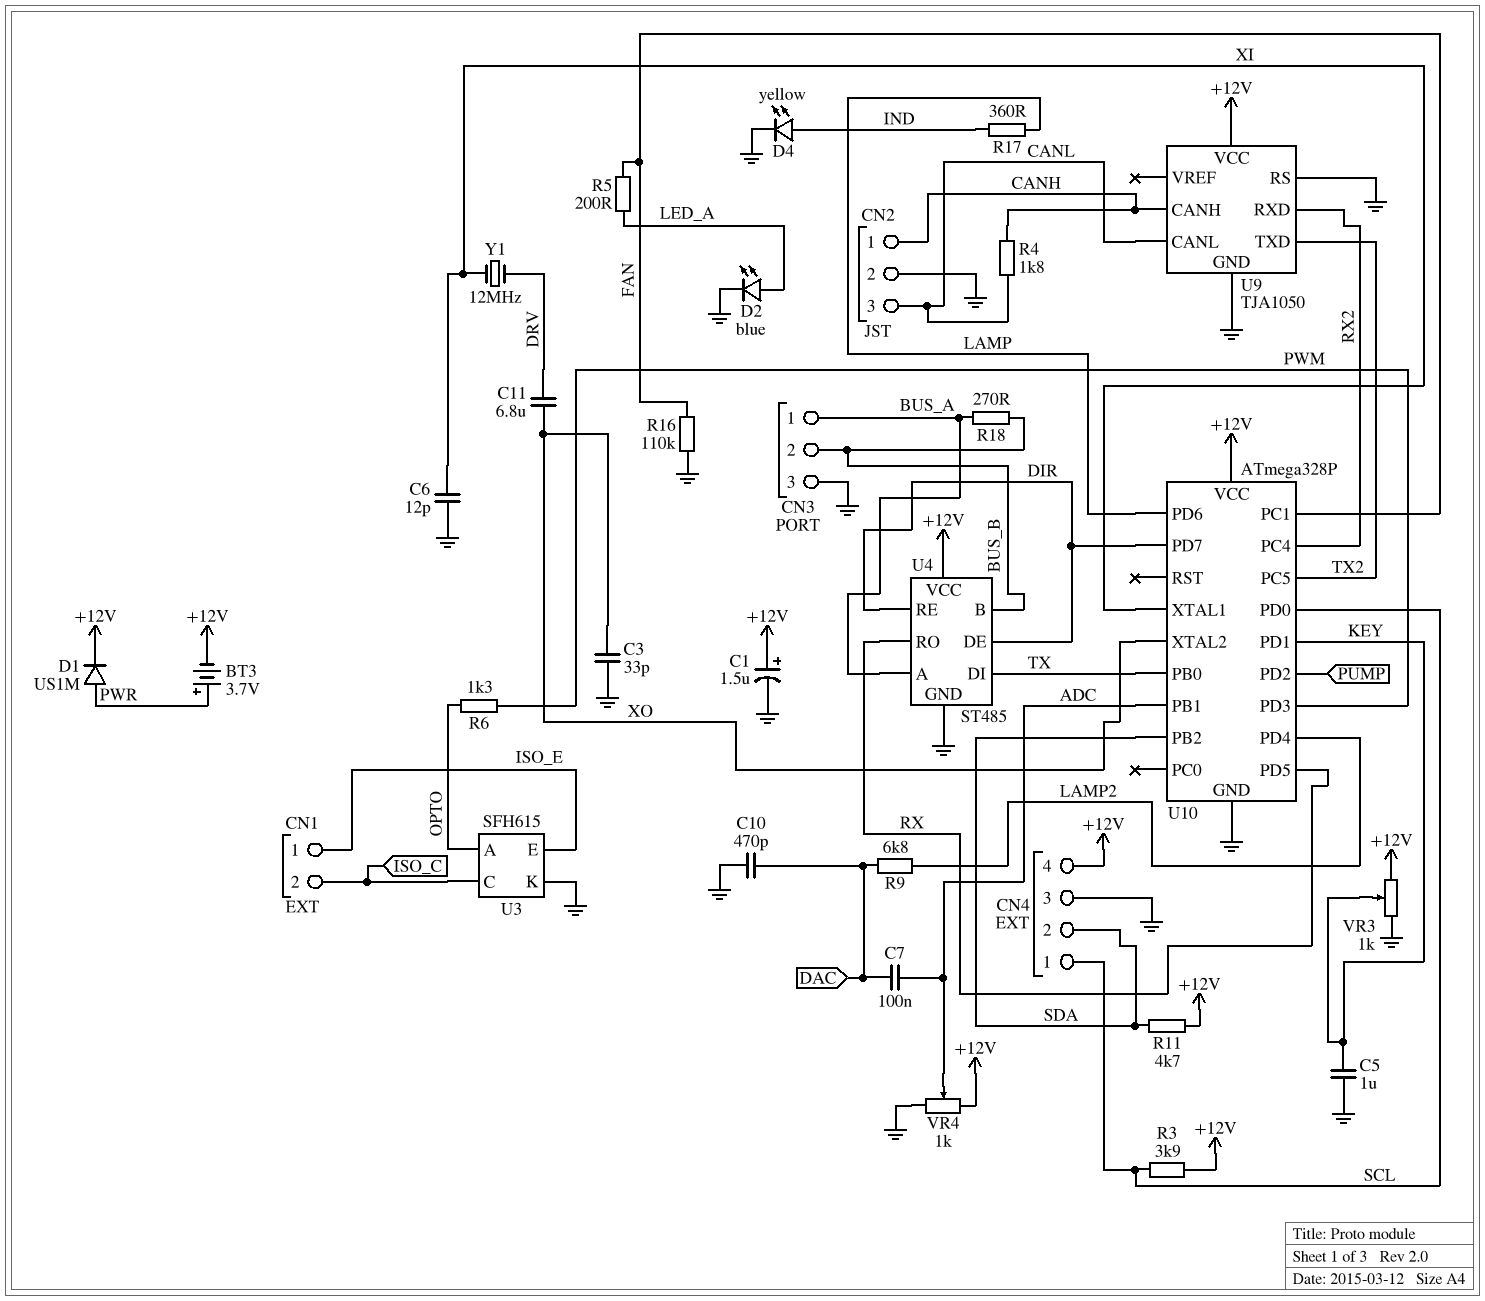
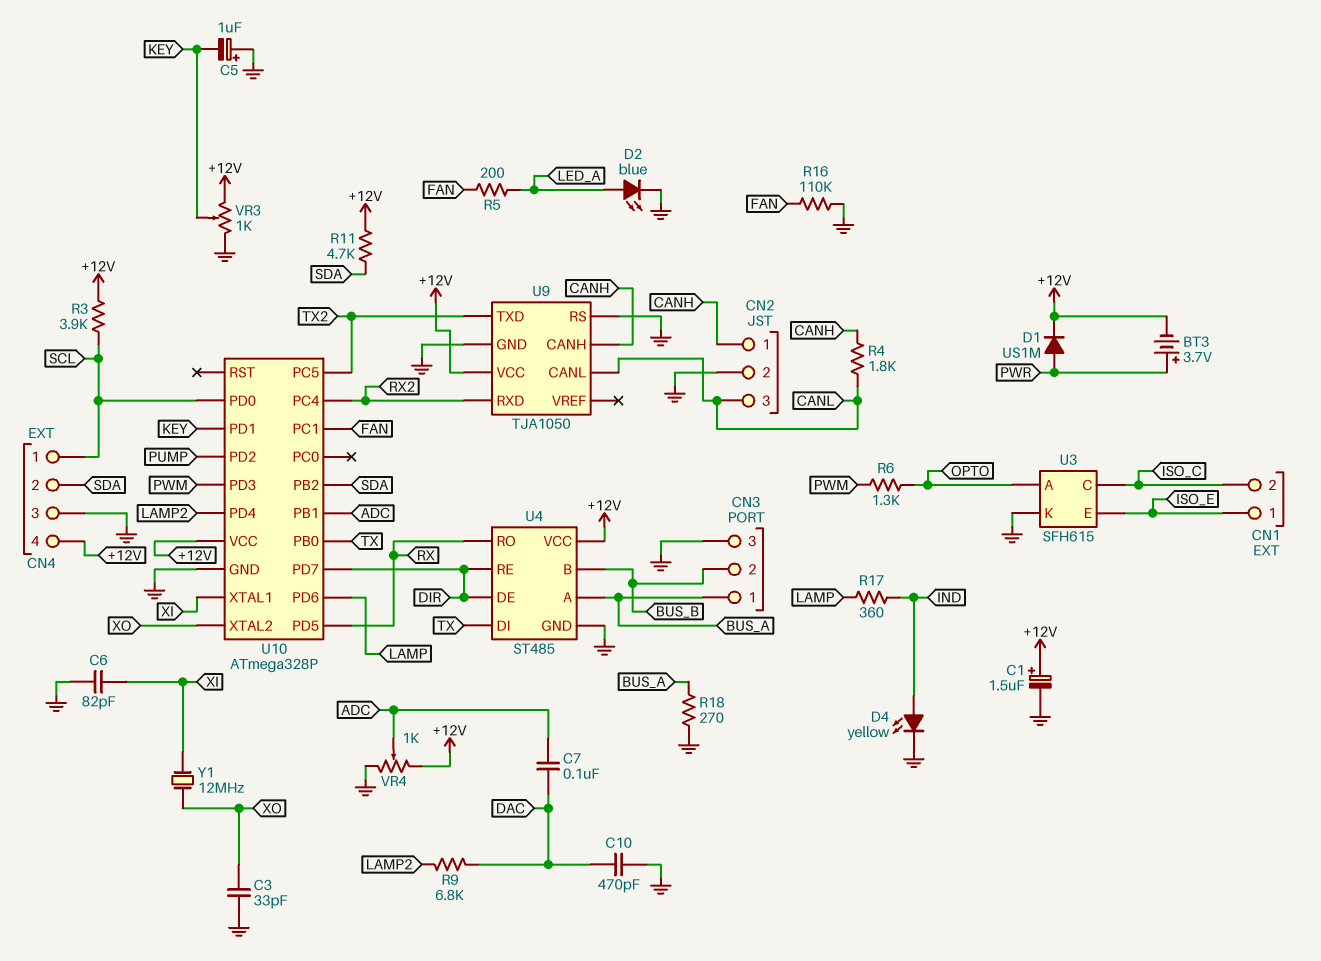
C5: 1uF (GND, KEY) -> 1uF (plus GND, minus KEY)
C6: 12pF (GND, XI) -> 82pF (GND, XI)
C11: 6.8uF (DRV, XO) -> none
R18: 270 (BUS_A, BUS_B) -> 270 (BUS_A, GND)
Y1: 12MHz (DRV, XI) -> 12MHz (XI, XO)

